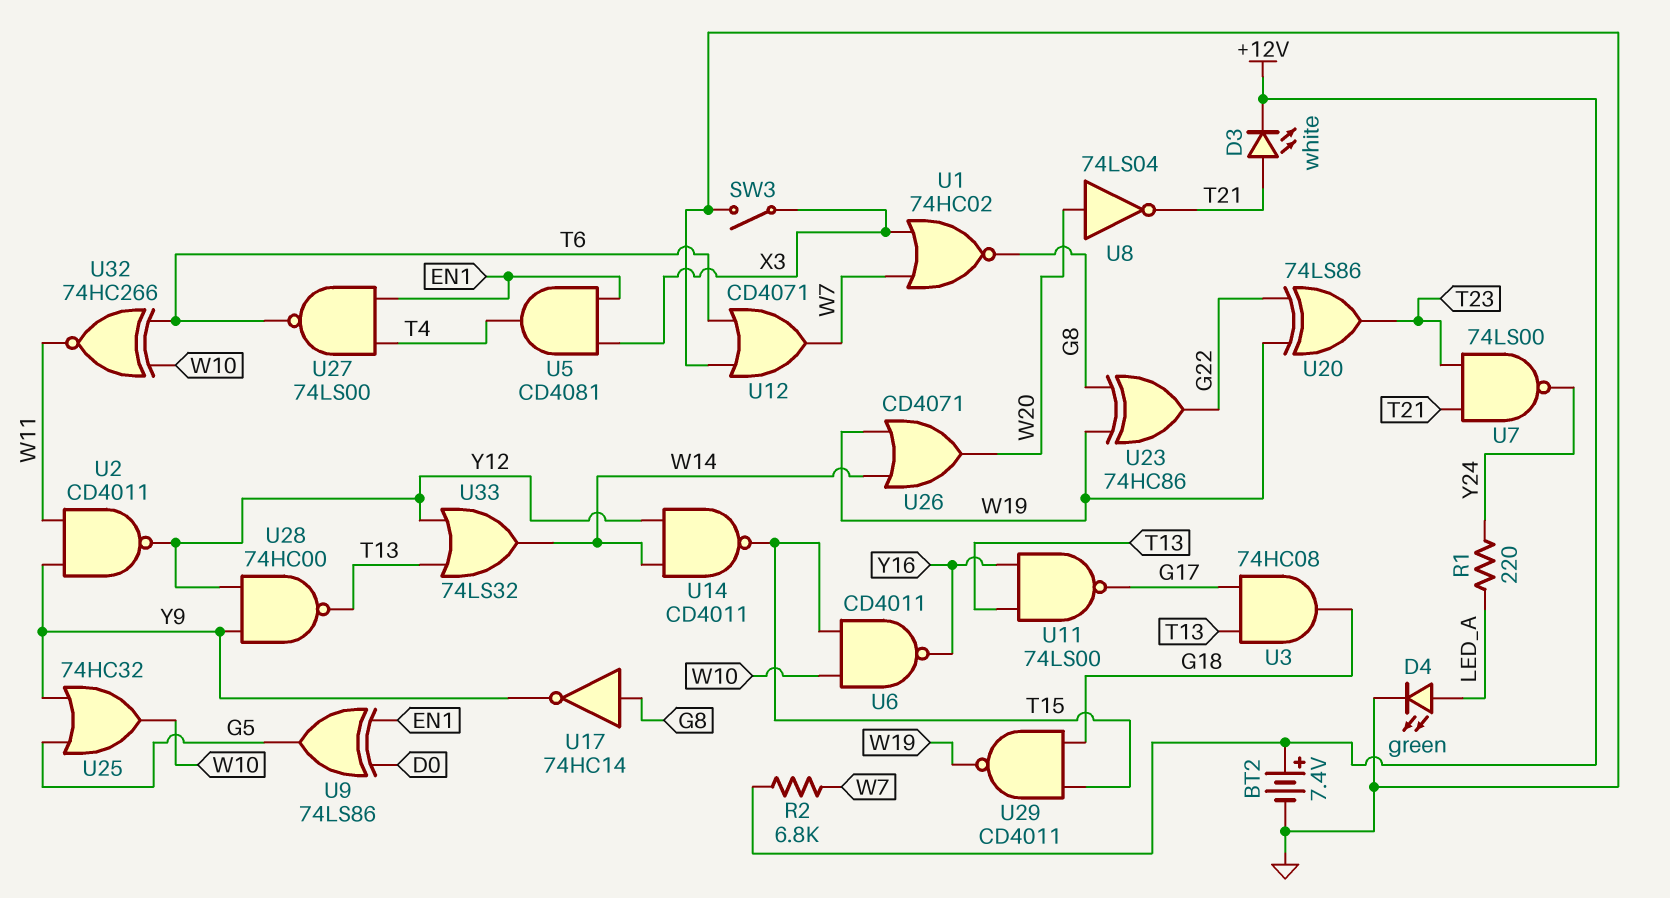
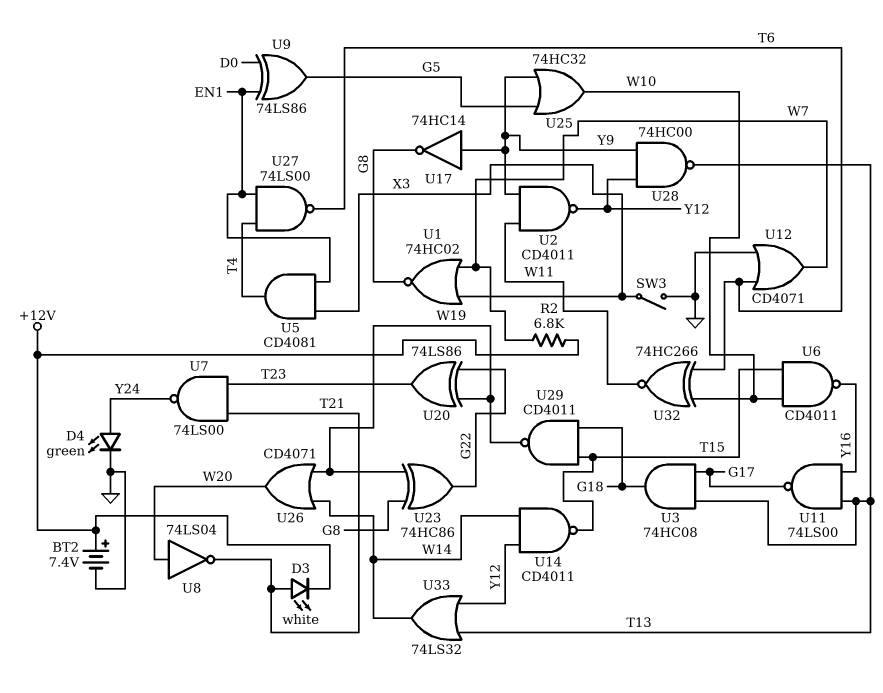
D4: LED green (A LED_A, K GND) -> LED green (A Y24, K GND)
R1: 220 (LED_A, Y24) -> none
U17: NOT 74HC14 (in G8, out Y9) -> NOT 74HC14 (in Y9, out G8)

